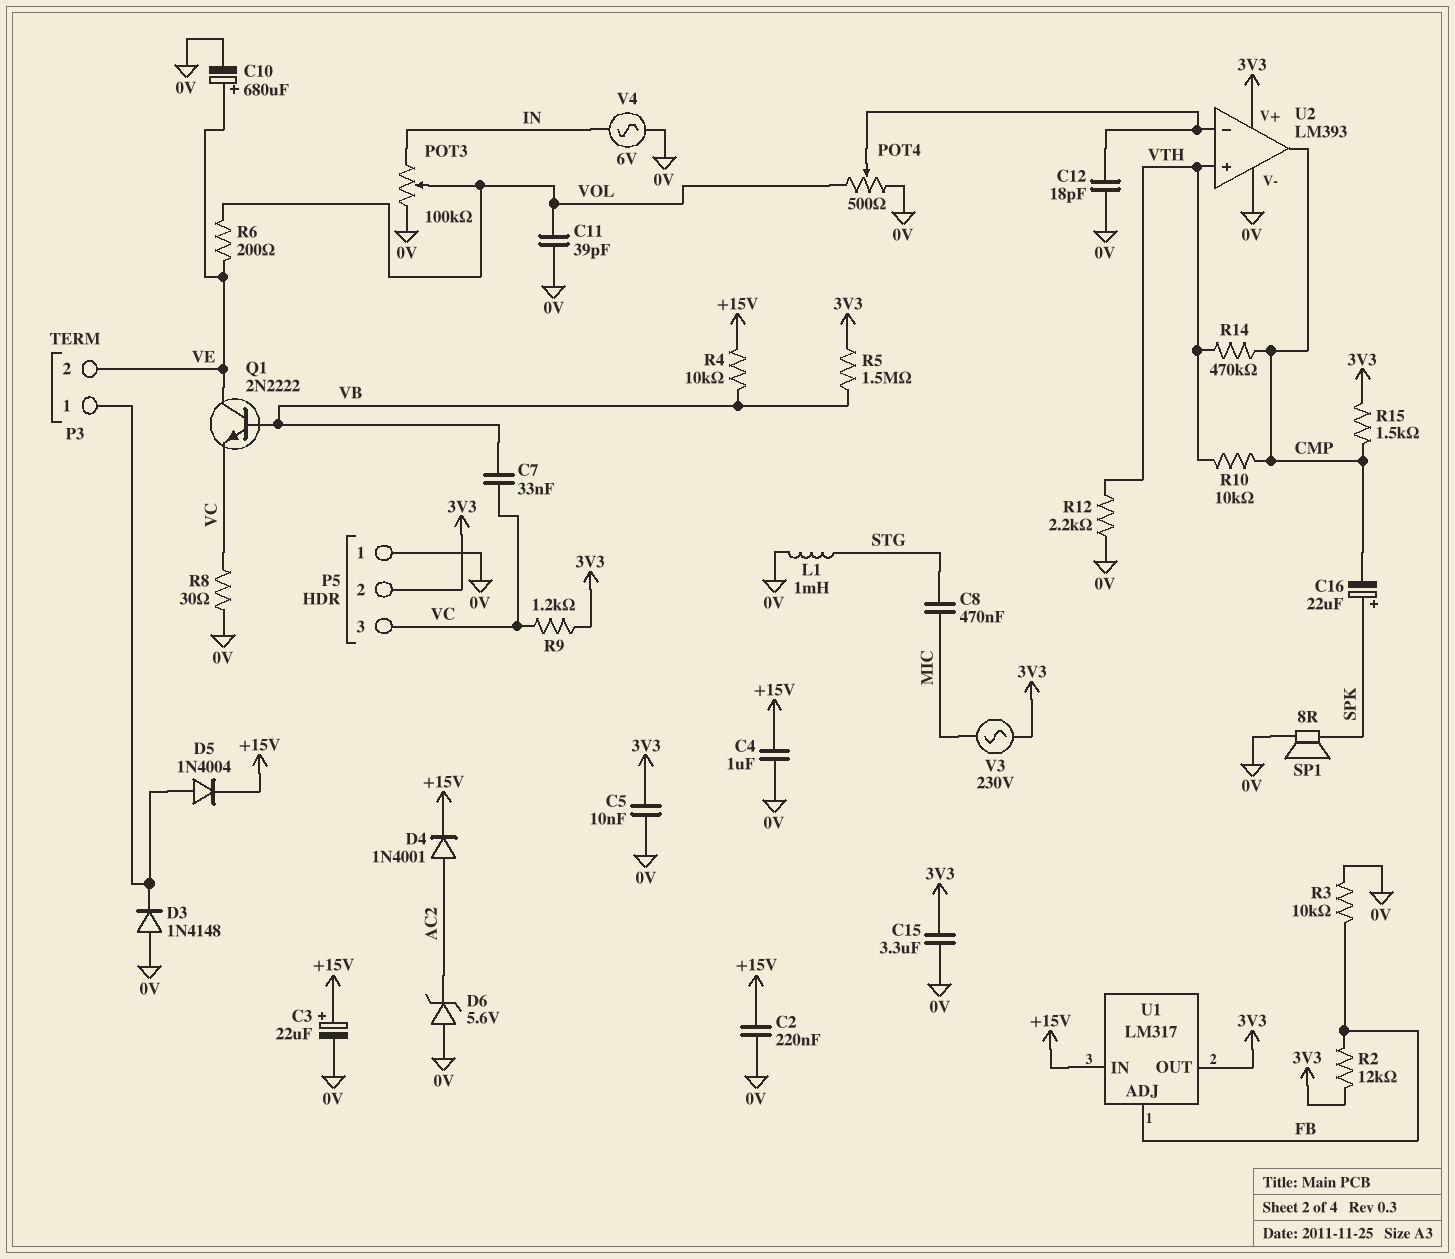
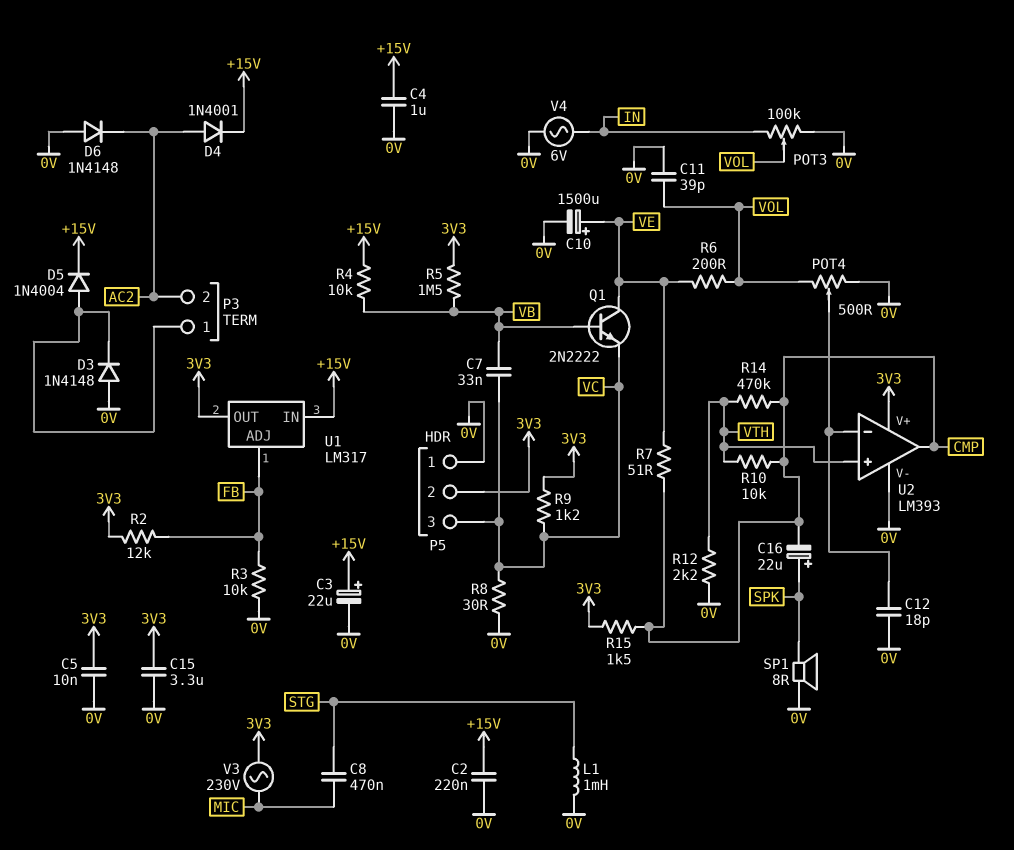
C10: 680uF (plus VE, minus 0V) -> 1500uF (plus VE, minus 0V)
D6: zener 5.6V (A 0V, K AC2) -> diode 1N4148 (A 0V, K AC2)
P3 pin 2: VE -> AC2
R7: none -> 51 (CMP, VE)

